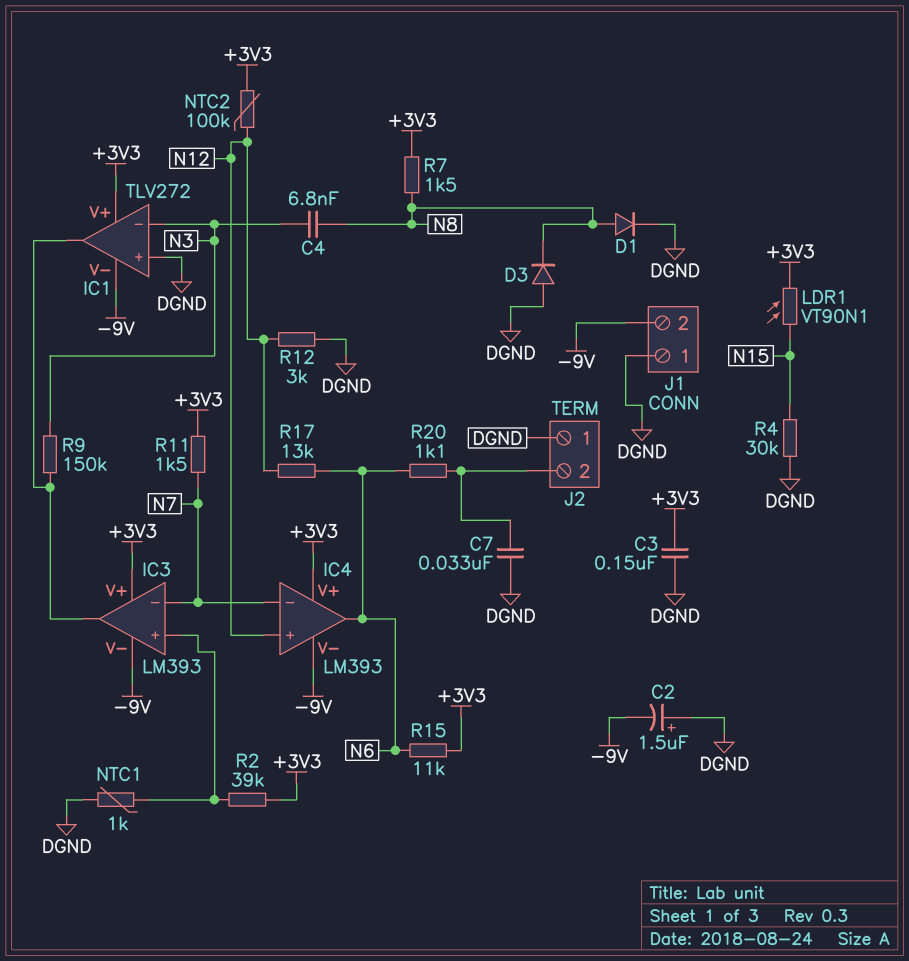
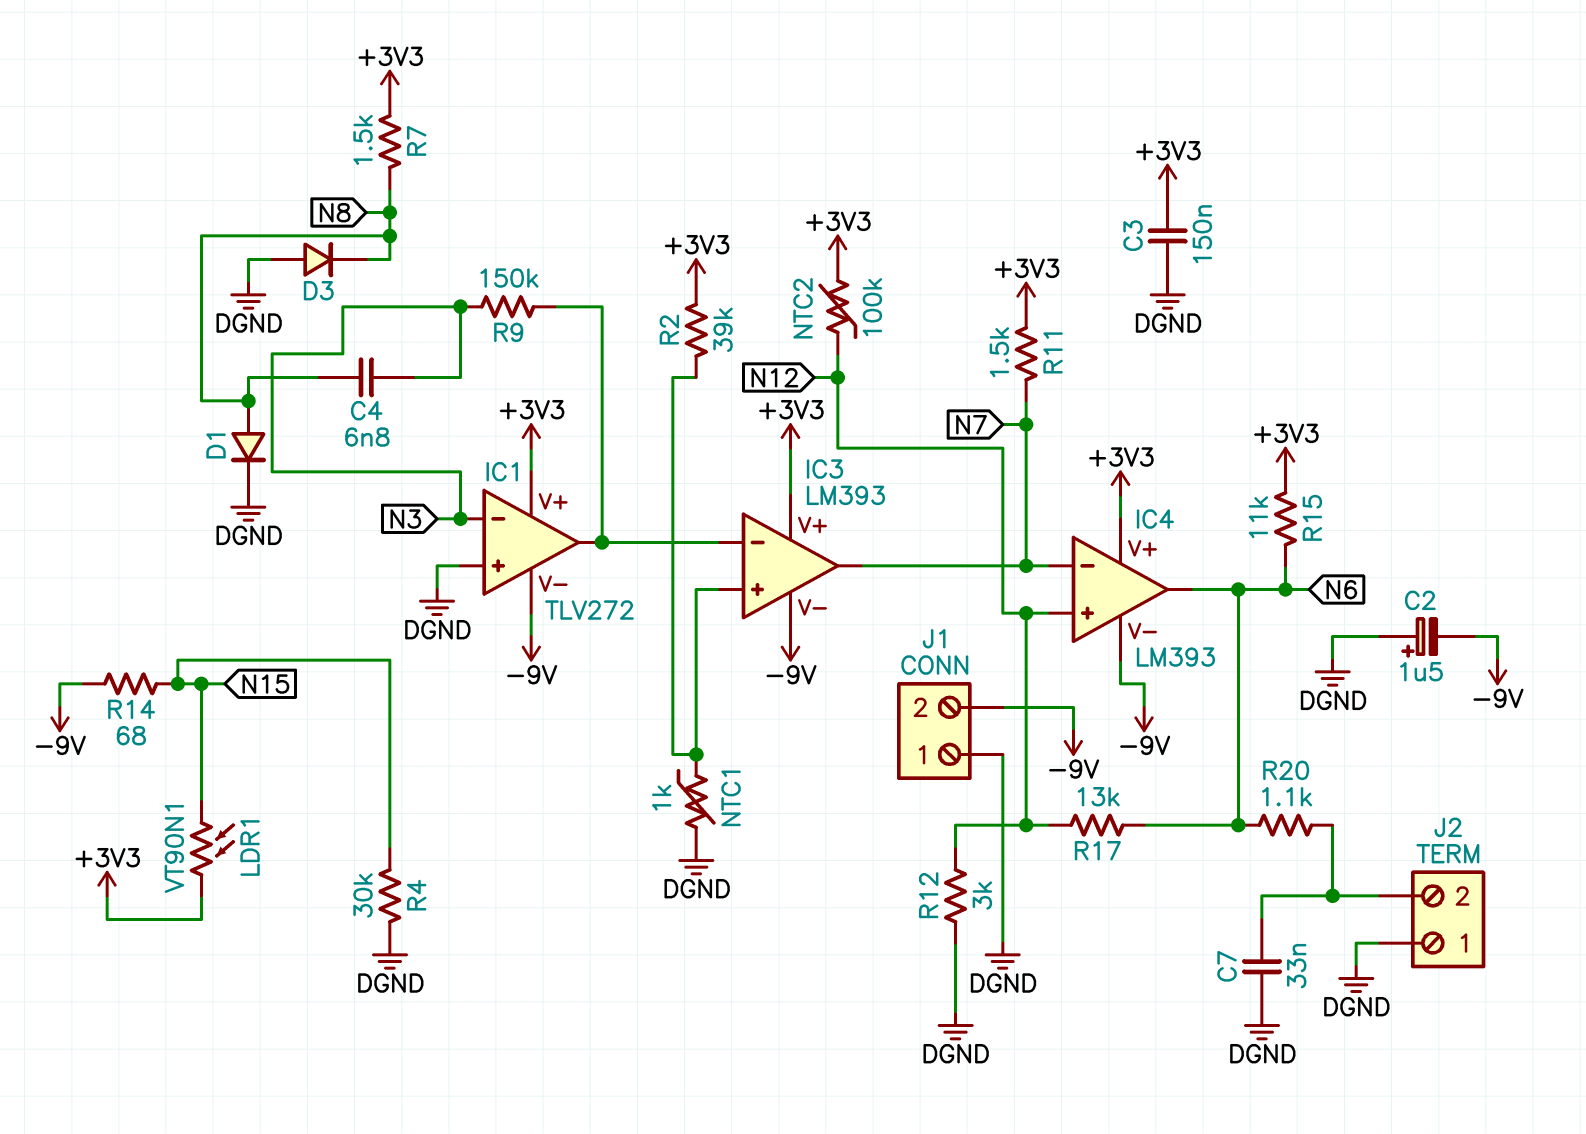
IC3 pin in-: N7 -> IC1/out
IC3 pin out: IC1/out -> N7
R14: none -> 68 (-9V, N15)

